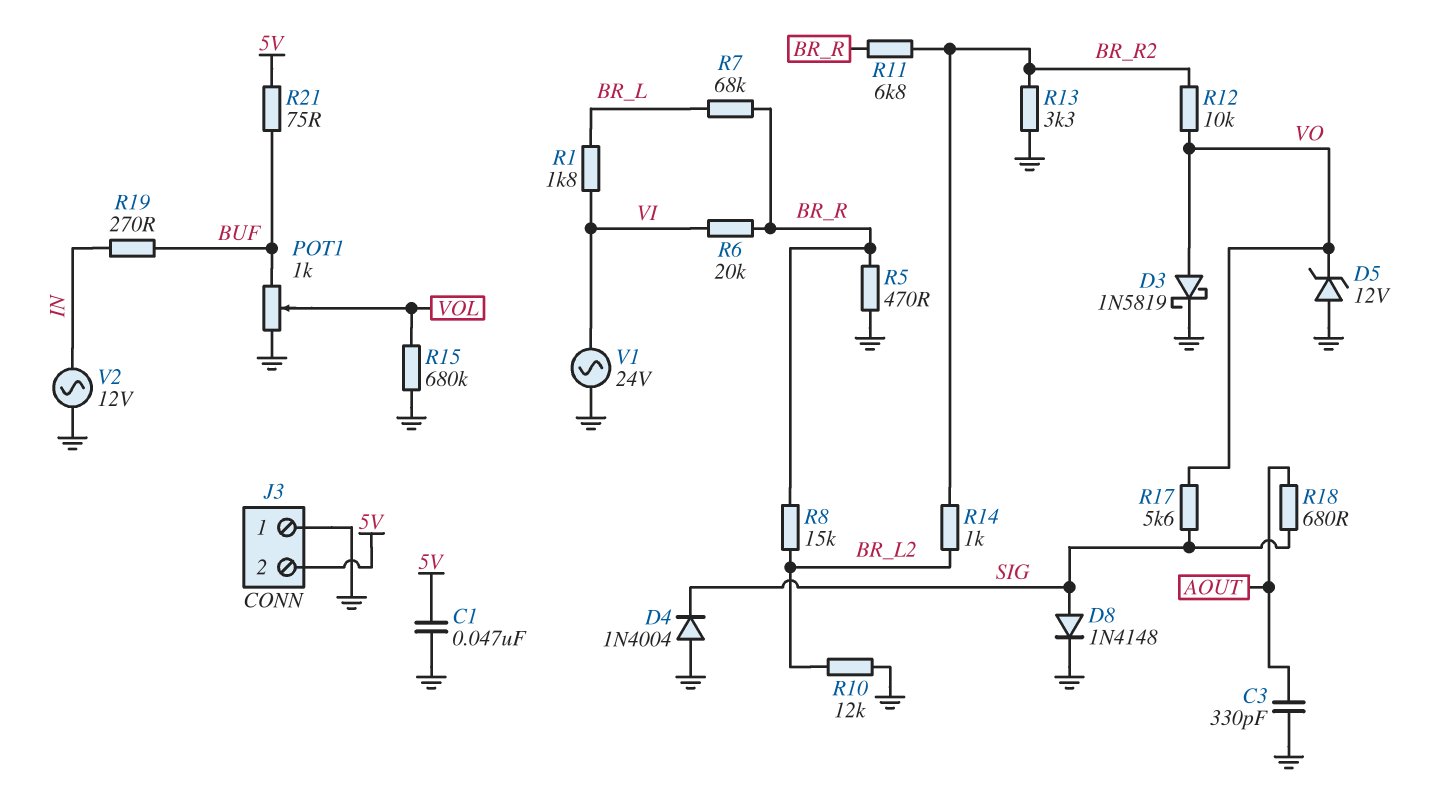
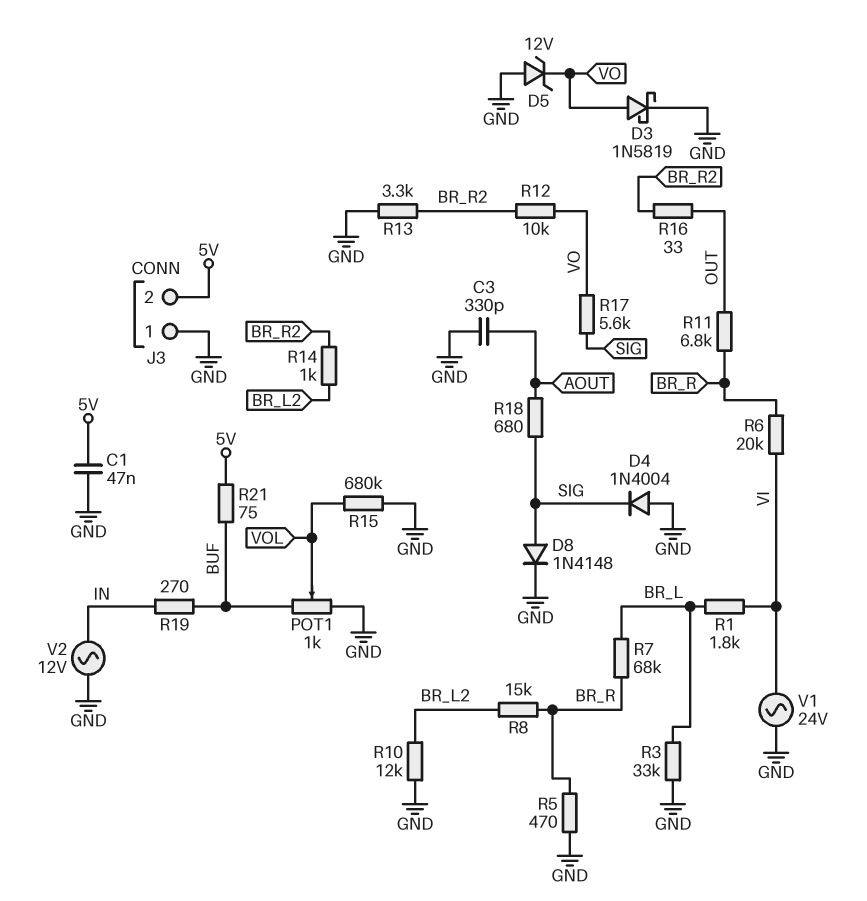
R3: none -> 33k (BR_L, GND)
R11: 6.8k (BR_R, BR_R2) -> 6.8k (BR_R, OUT)
R16: none -> 33 (BR_R2, OUT)

